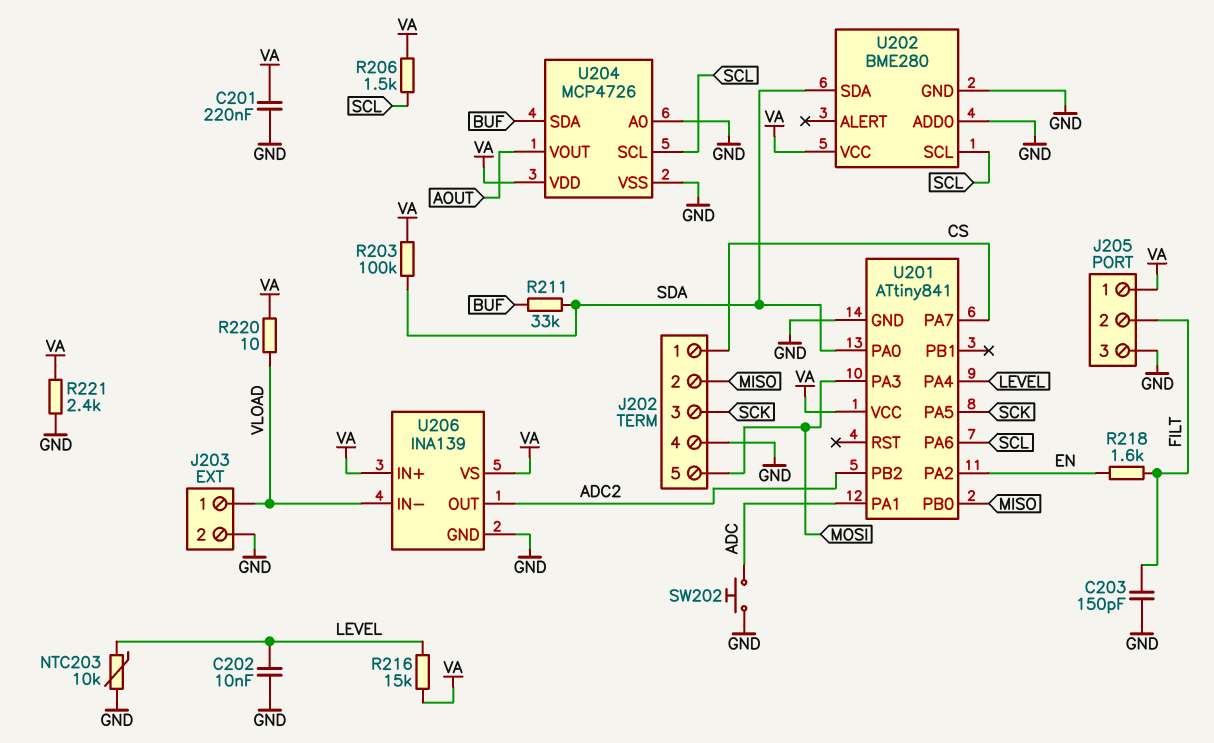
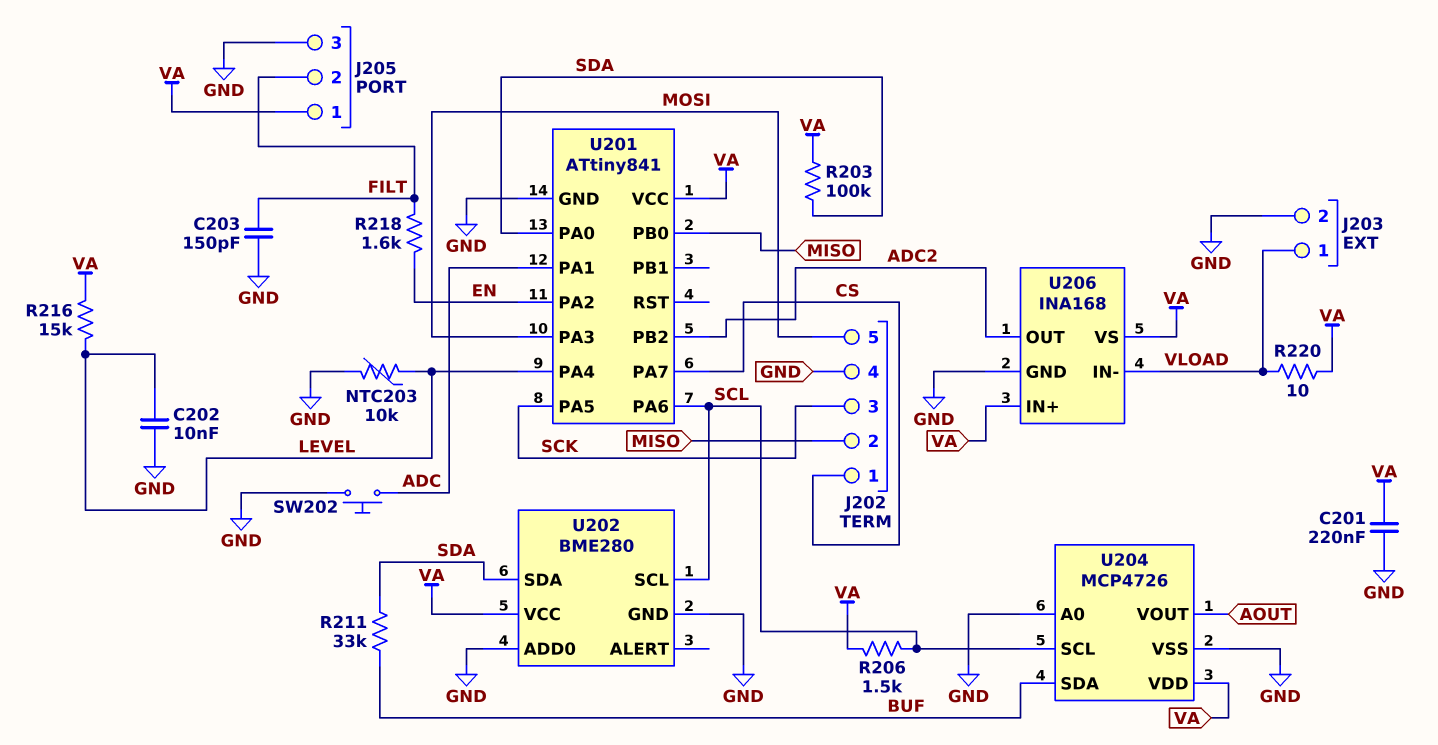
R221: 2.4k (GND, VA) -> none
U206: INA139 -> INA168

